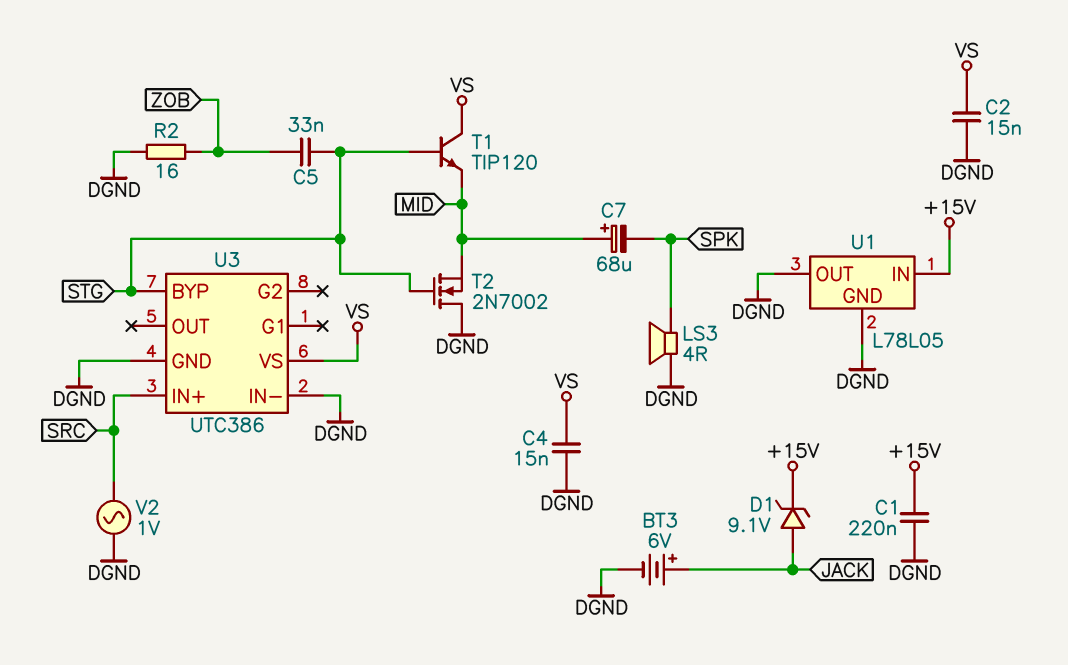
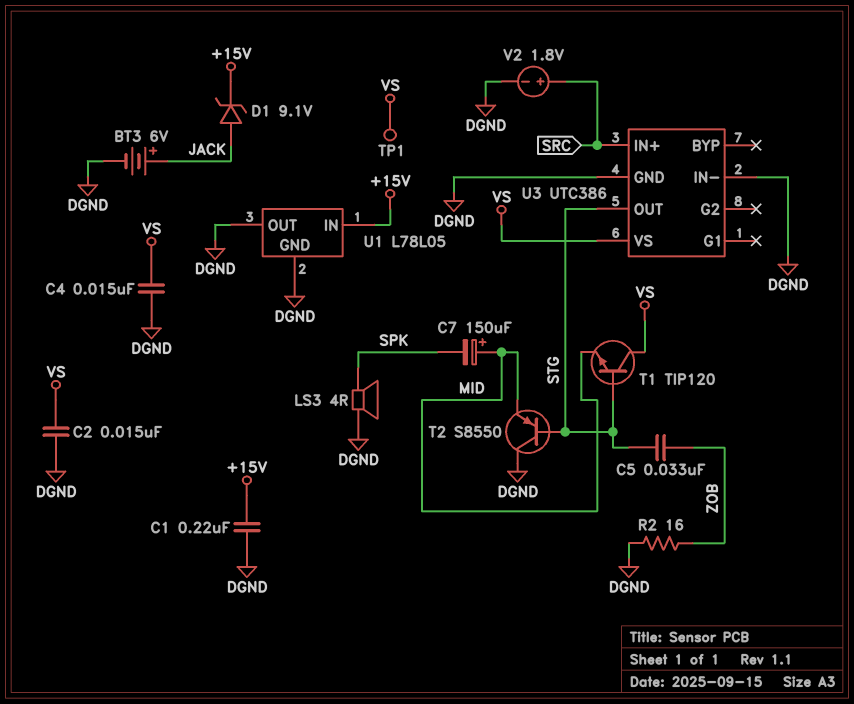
C7: 68uF (plus MID, minus SPK) -> 150uF (plus MID, minus SPK)
T2: NMOS 2N7002 (G STG, D DGND, S MID) -> PNP S8550 (B STG, C DGND, E MID)
TP1: none -> test point (VS)
U3 pin BYP: STG -> none
U3 pin OUT: none -> STG
V2: AC 1V (DGND, SRC) -> 1.8V (plus SRC, minus DGND)

